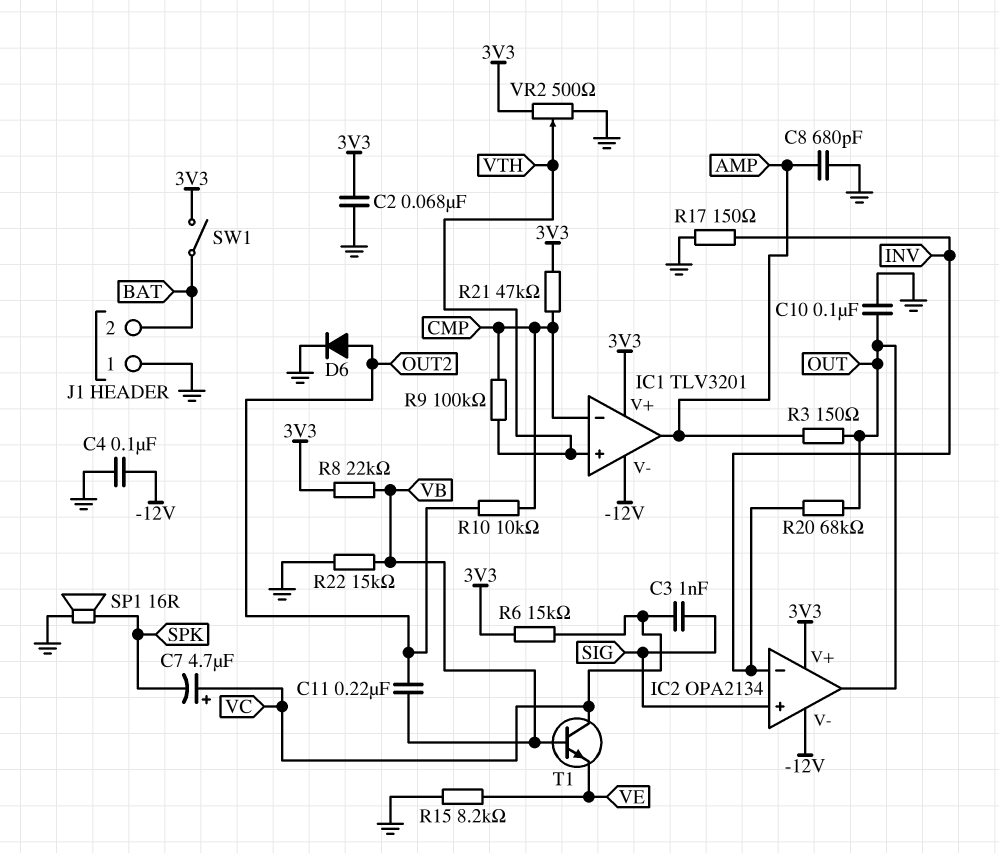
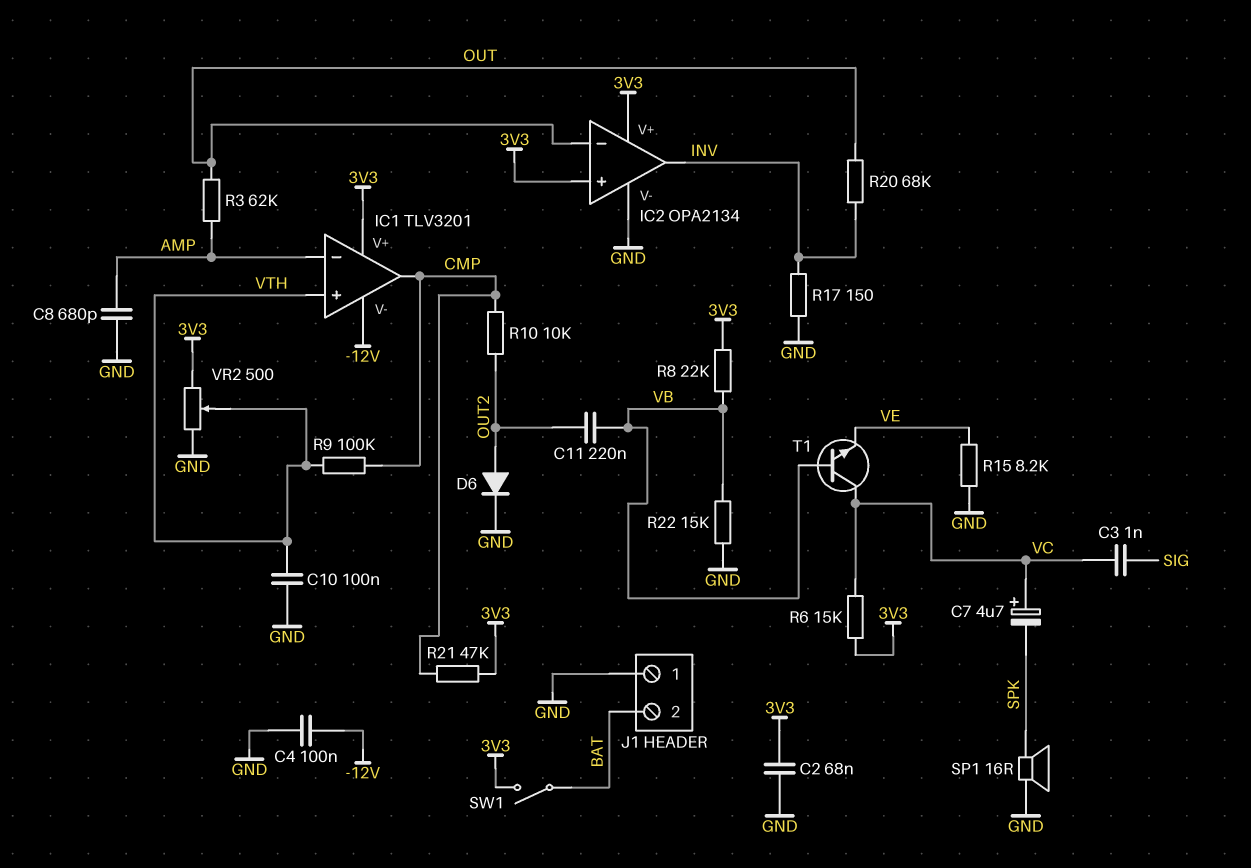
C10: 100nF (GND, OUT) -> 100nF (GND, VTH)
IC1 pin in-: CMP -> AMP
IC1 pin out: AMP -> CMP
IC2 pin V-: -12V -> GND
IC2 pin in+: SIG -> 3V3
IC2 pin in-: INV -> OUT
IC2 pin out: OUT -> INV
R3: 150 (AMP, OUT) -> 62k (AMP, OUT)

